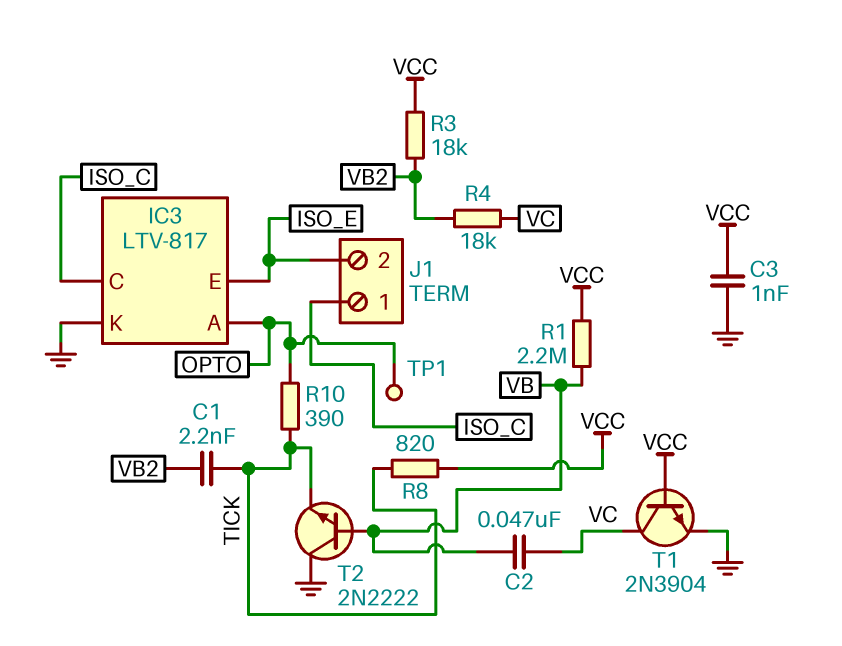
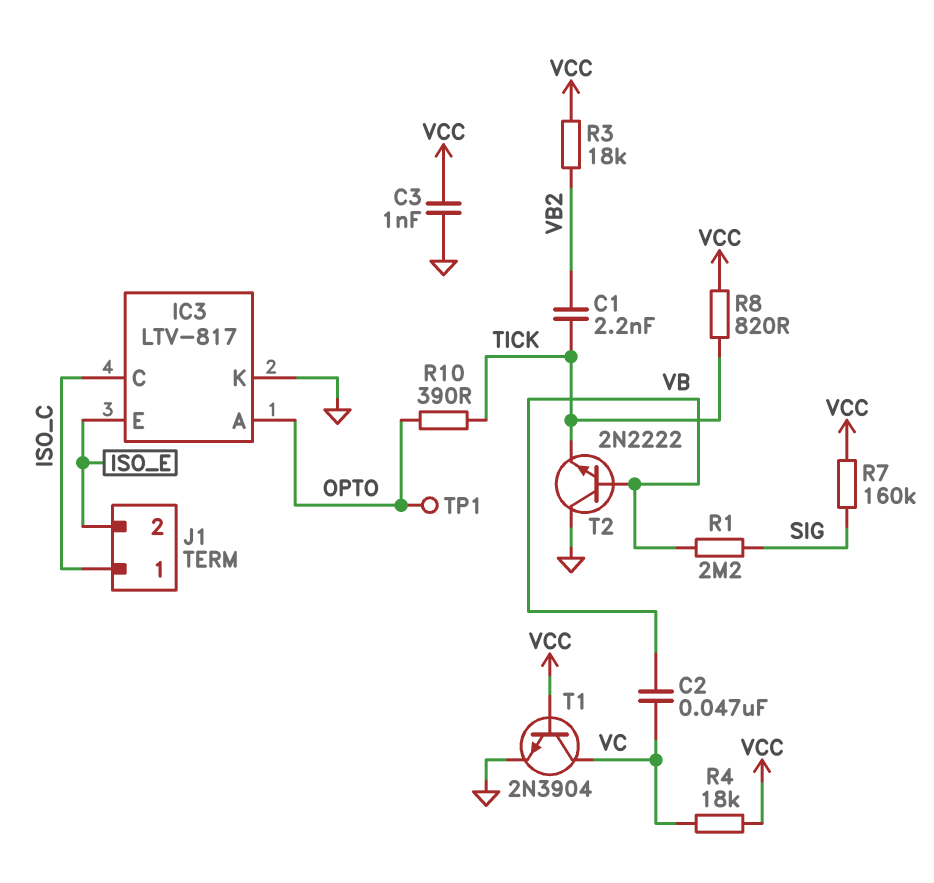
R1: 2.2M (VB, VCC) -> 2.2M (SIG, VB)
R4: 18k (VB2, VC) -> 18k (VC, VCC)
R7: none -> 160k (SIG, VCC)

